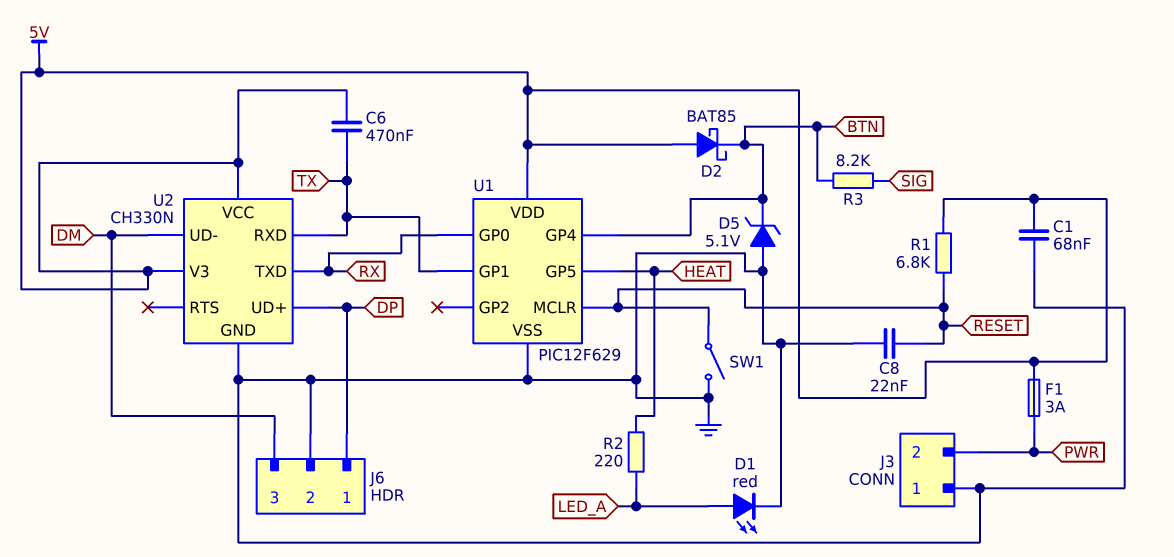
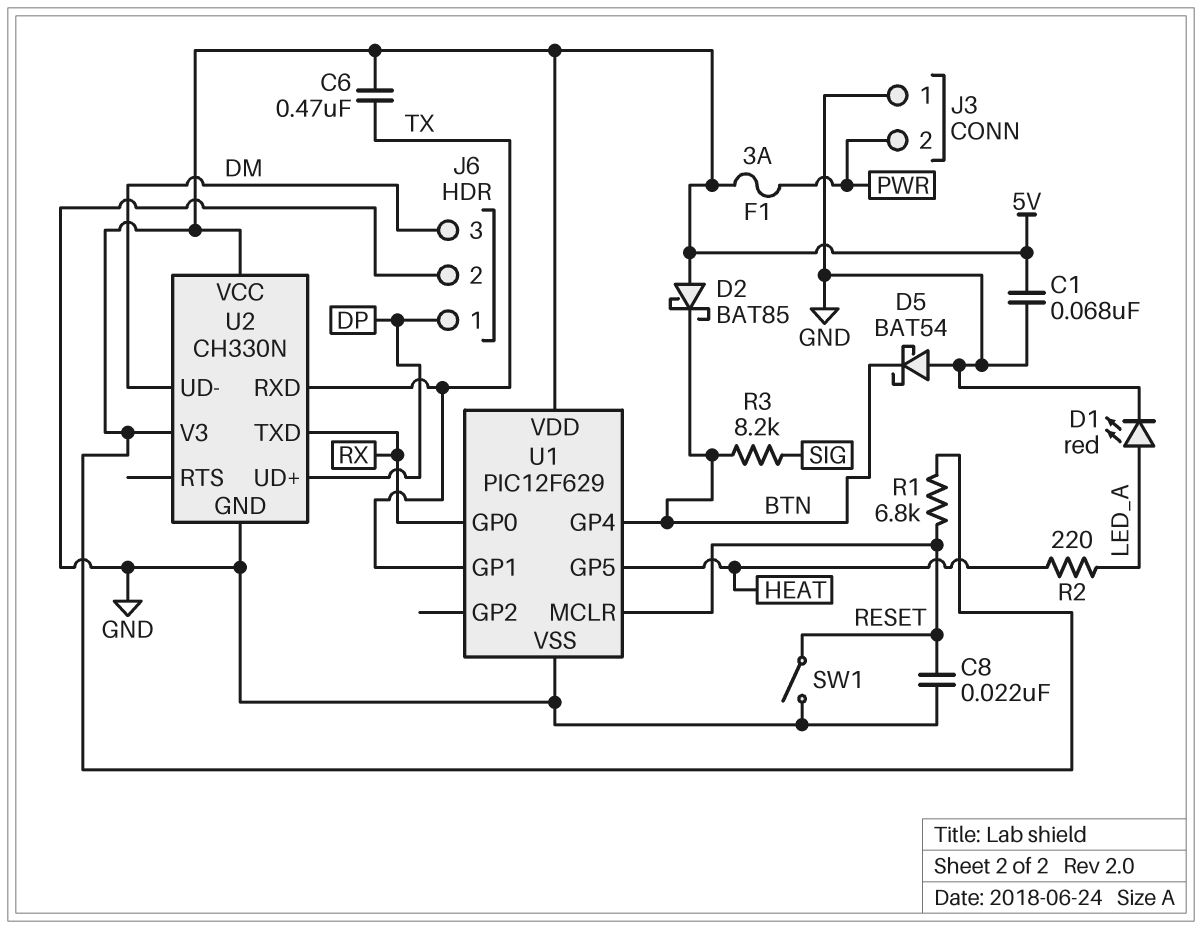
D5: zener 5.1V (A GND, K BTN) -> schottky BAT54 (A GND, K BTN)

